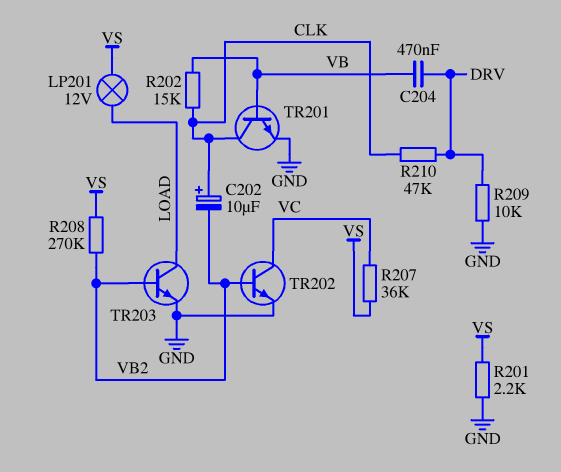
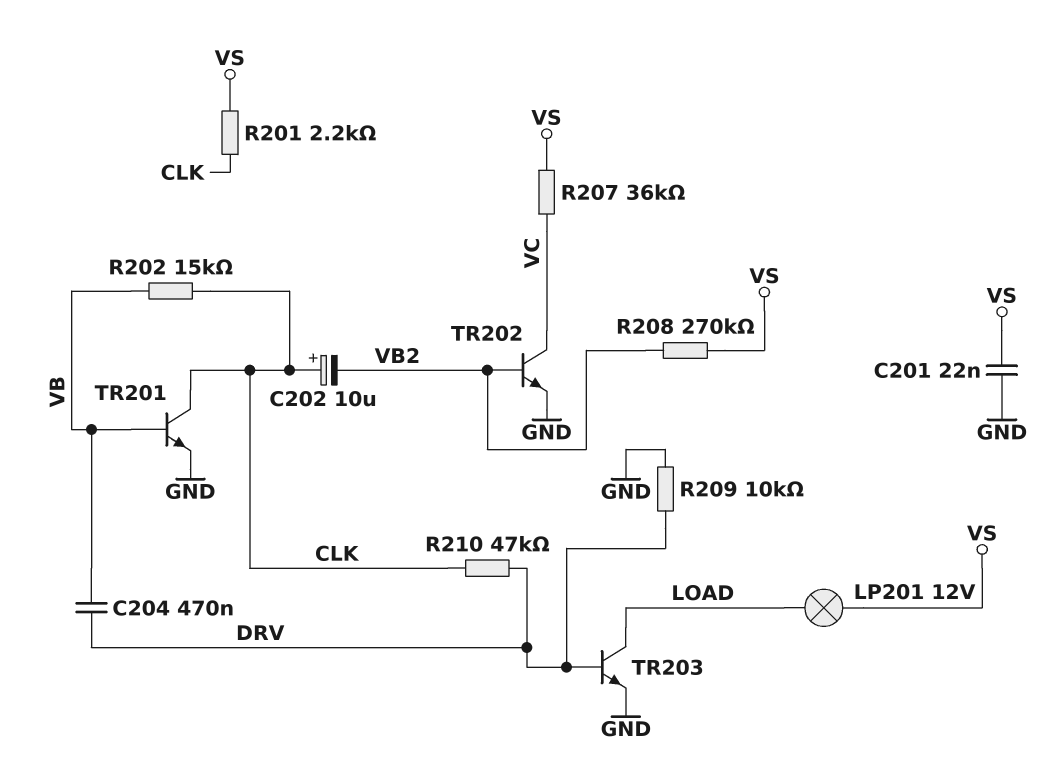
C201: none -> 22nF (GND, VS)
R201: 2.2k (GND, VS) -> 2.2k (CLK, VS)
TR203: NPN (B VB2, C LOAD, E GND) -> NPN (B DRV, C LOAD, E GND)

